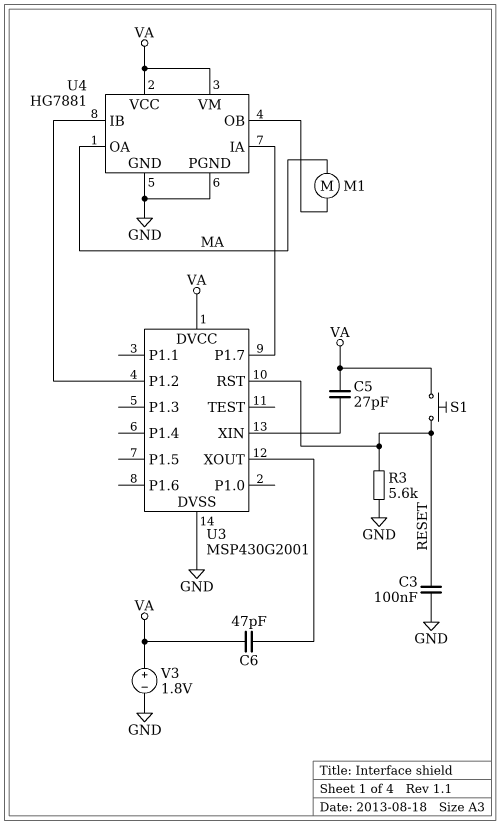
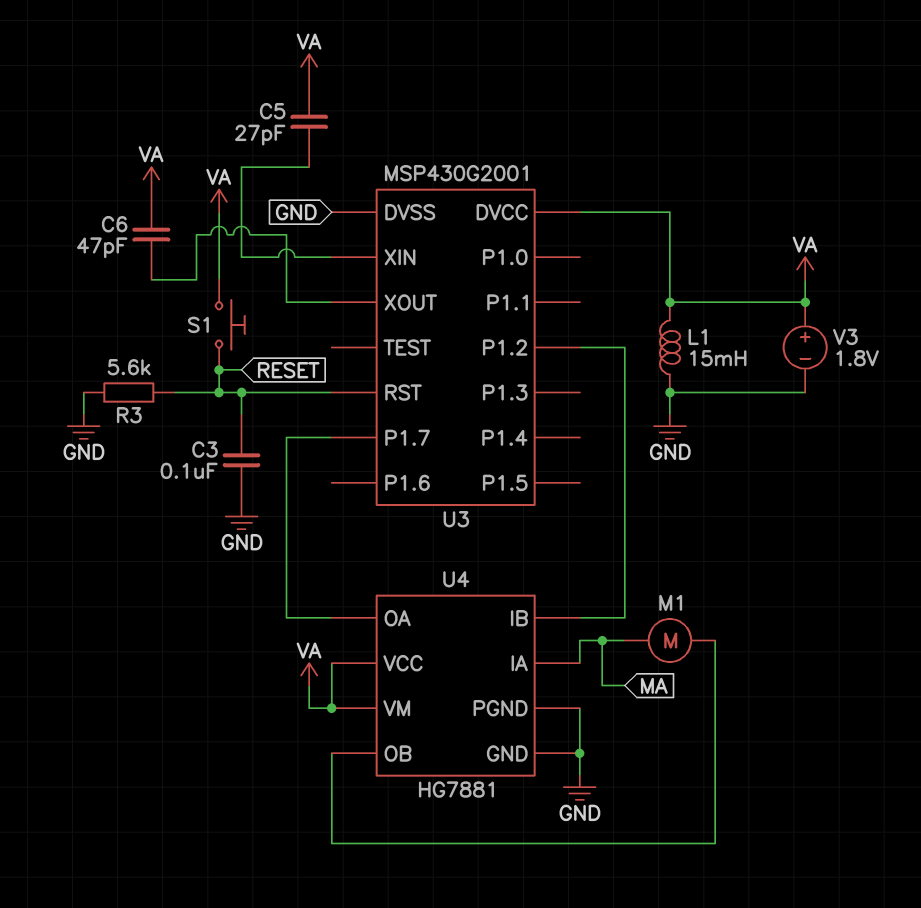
L1: none -> 15mH (GND, VA)
U4 pin IA: U3/P1.7 -> MA
U4 pin OA: MA -> U3/P1.7

